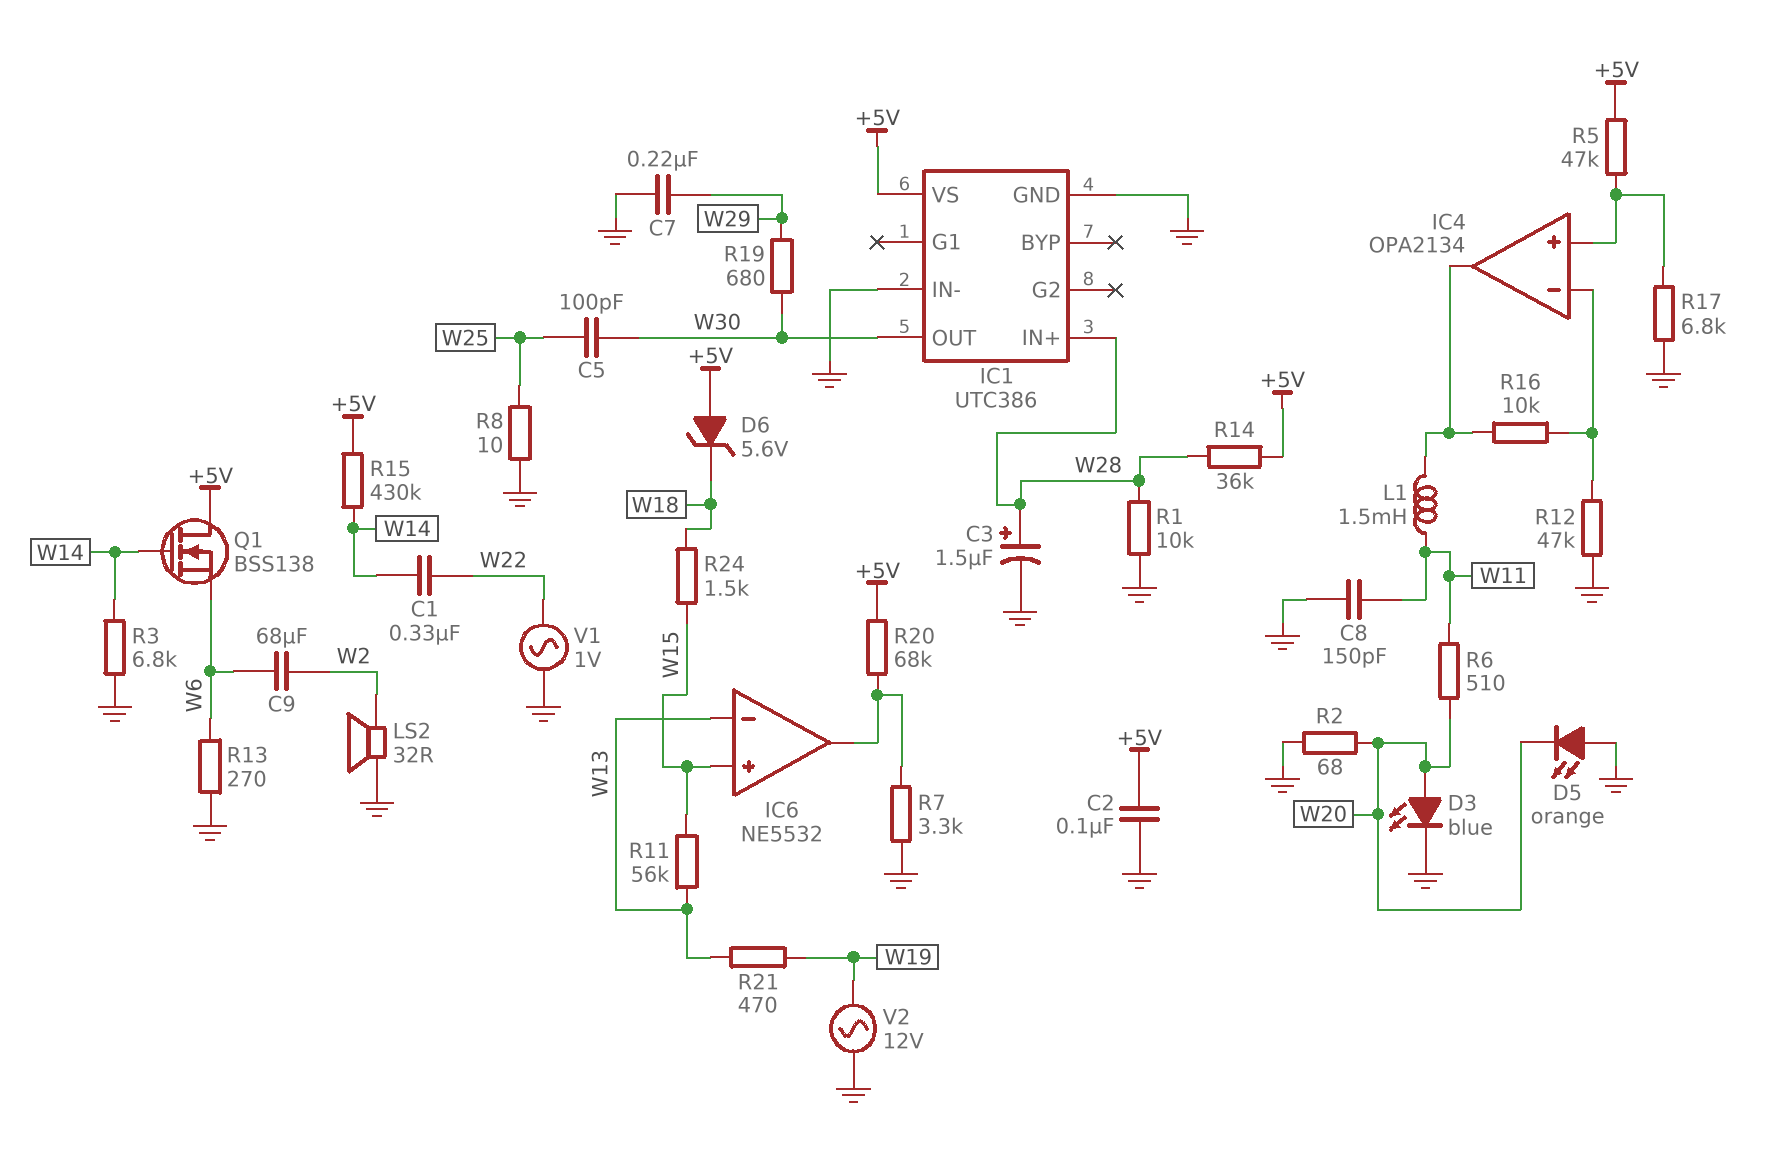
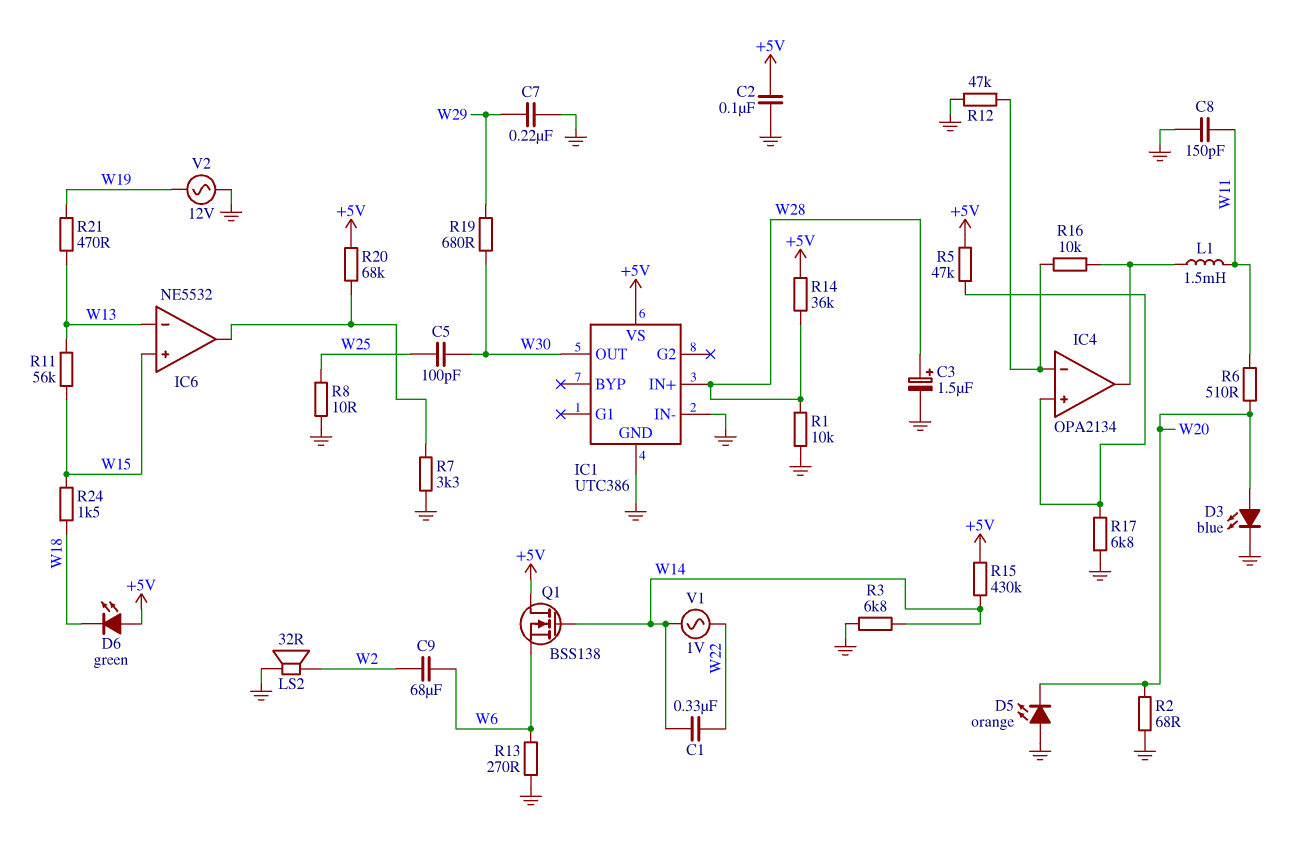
D6: zener 5.6V (A +5V, K W18) -> LED green (A +5V, K W18)
V1: AC 1V (GND, W22) -> AC 1V (W14, W22)

